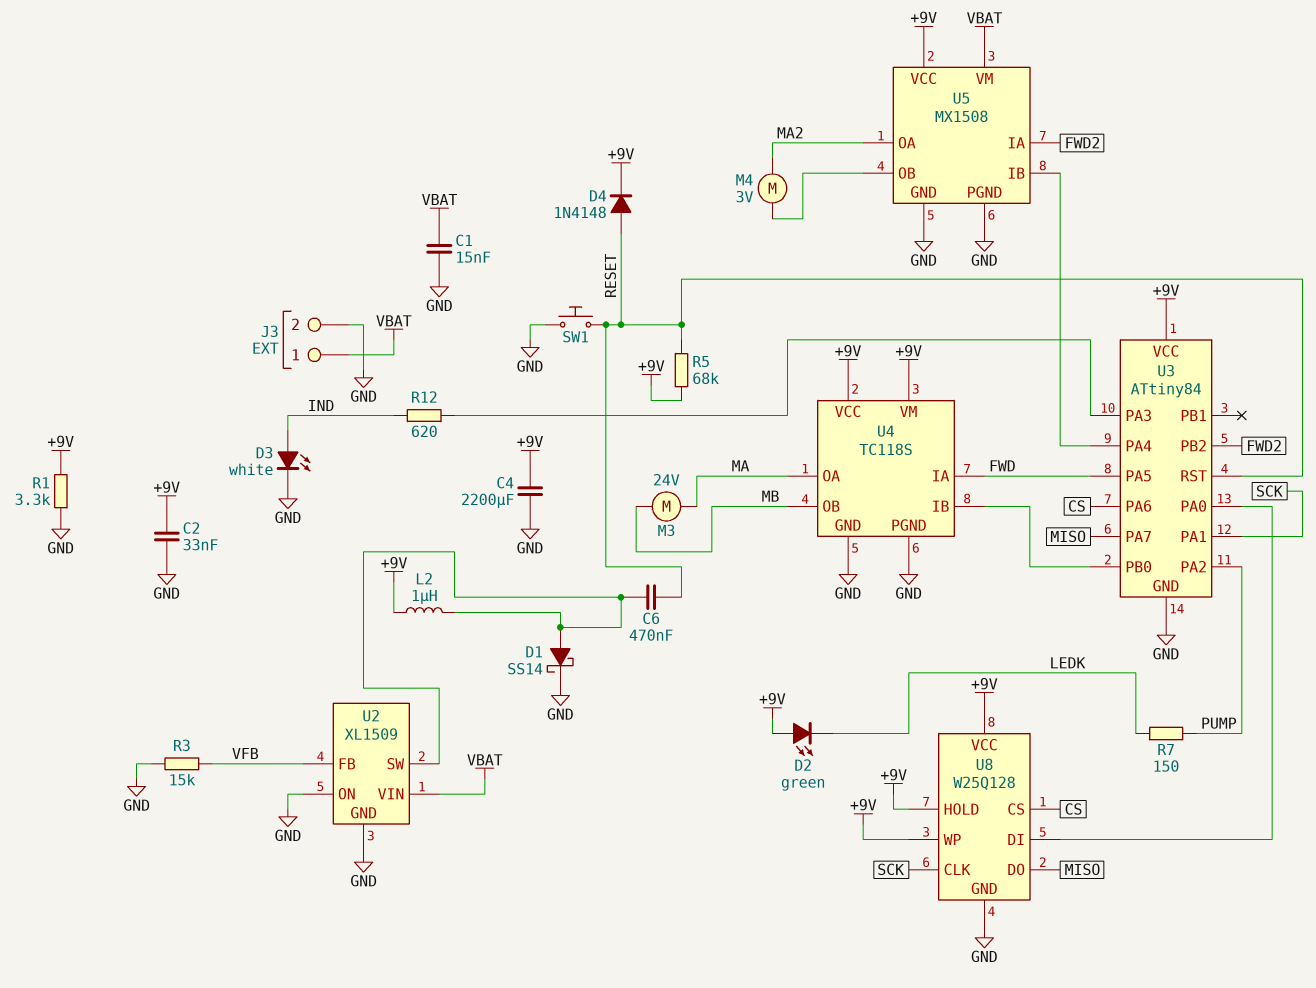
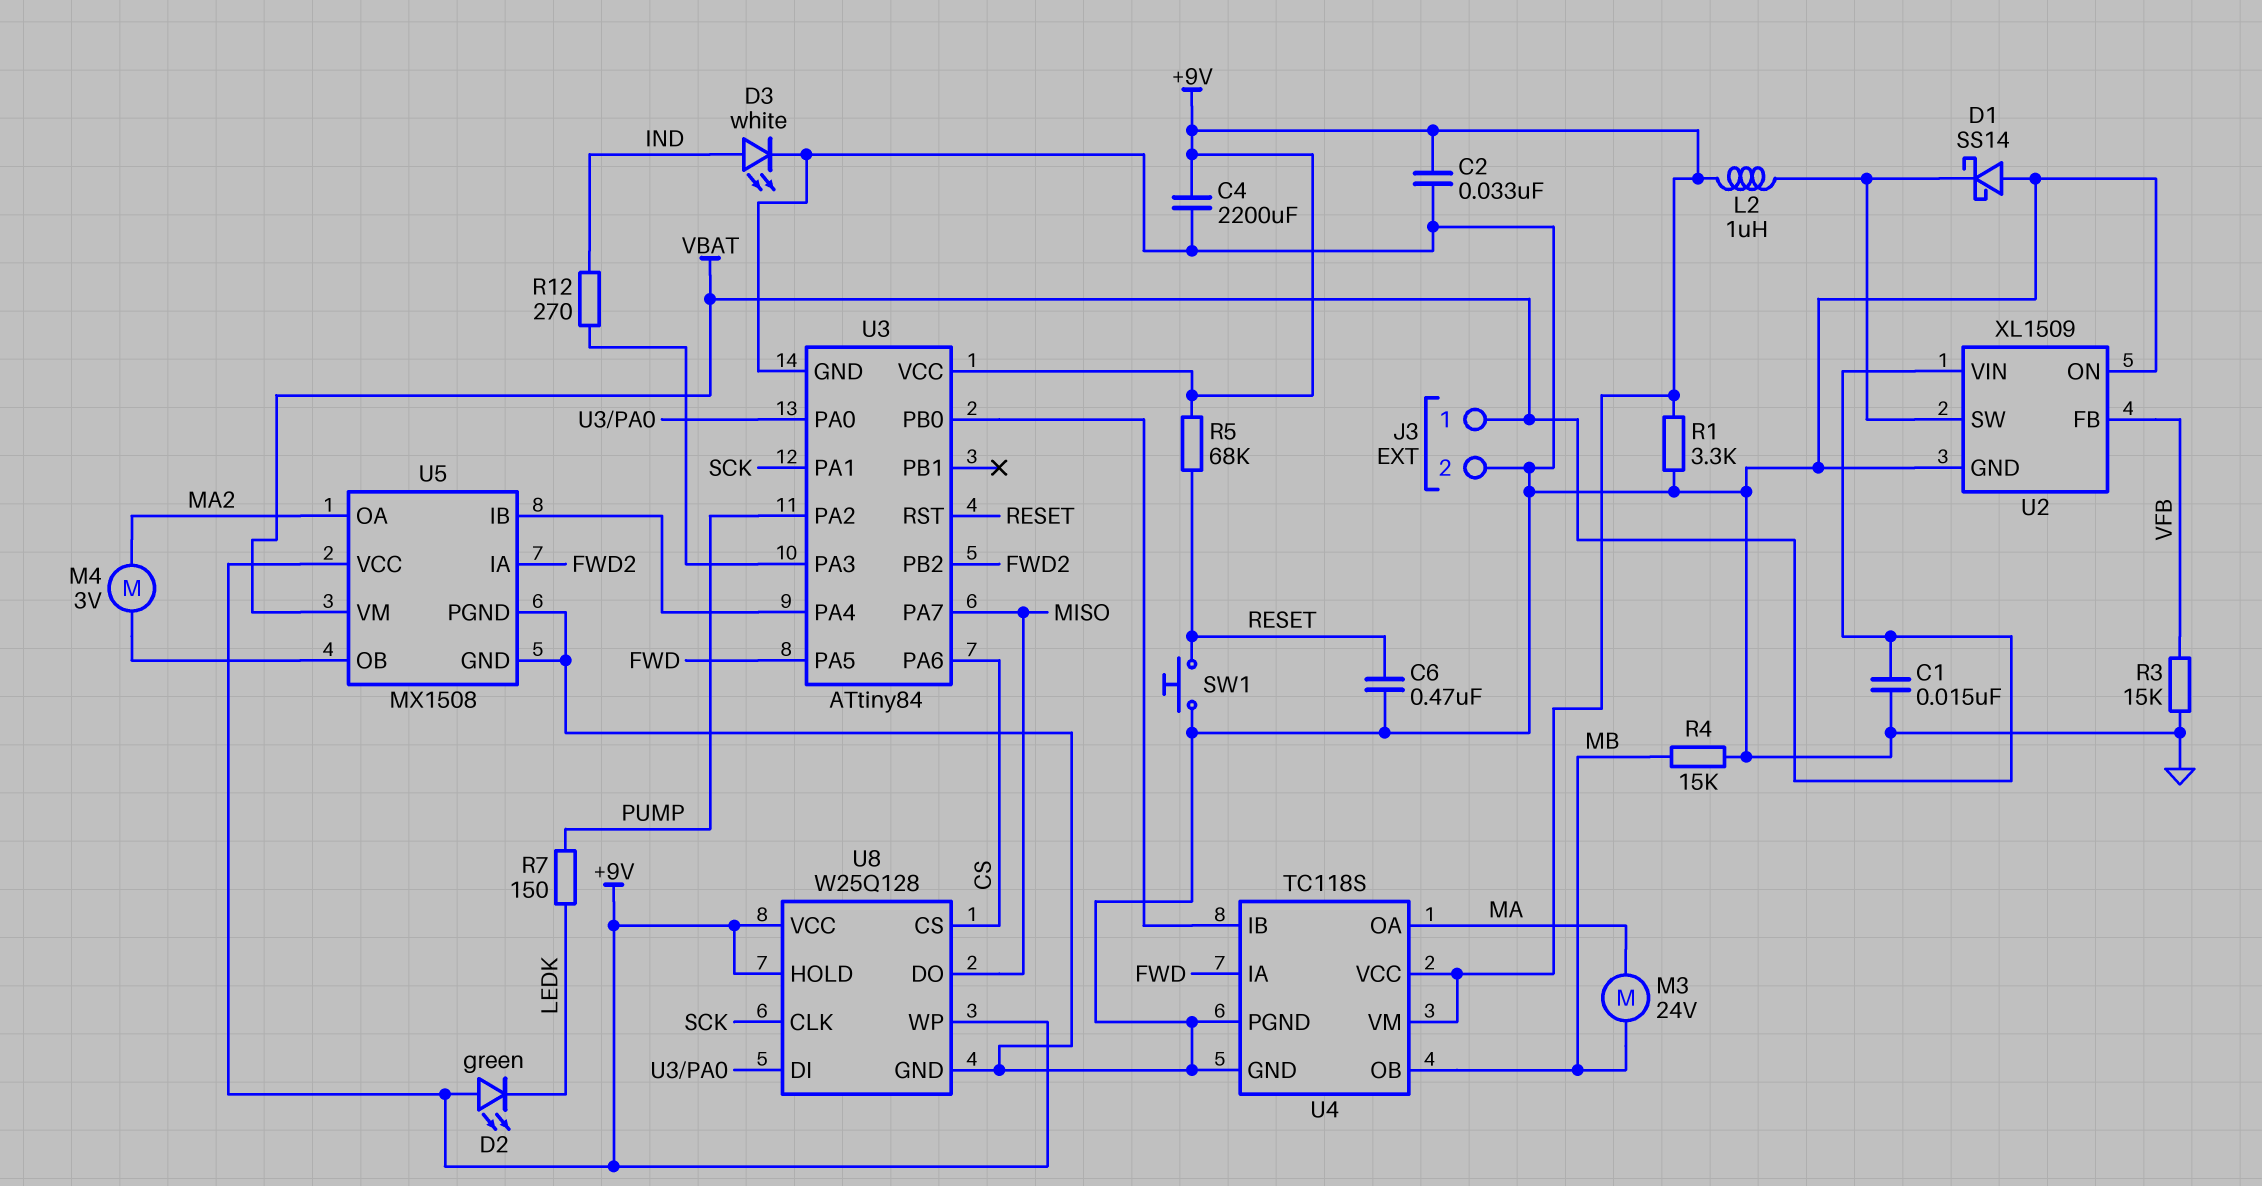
C6: 470nF (RESET, U2/SW) -> 470nF (GND, RESET)
D1: schottky SS14 (A U2/SW, K GND) -> schottky SS14 (A GND, K U2/SW)
D4: diode 1N4148 (A RESET, K +9V) -> none
R4: none -> 15k (GND, MB)
R12: 620 (IND, U3/PA3) -> 270 (IND, U3/PA3)

